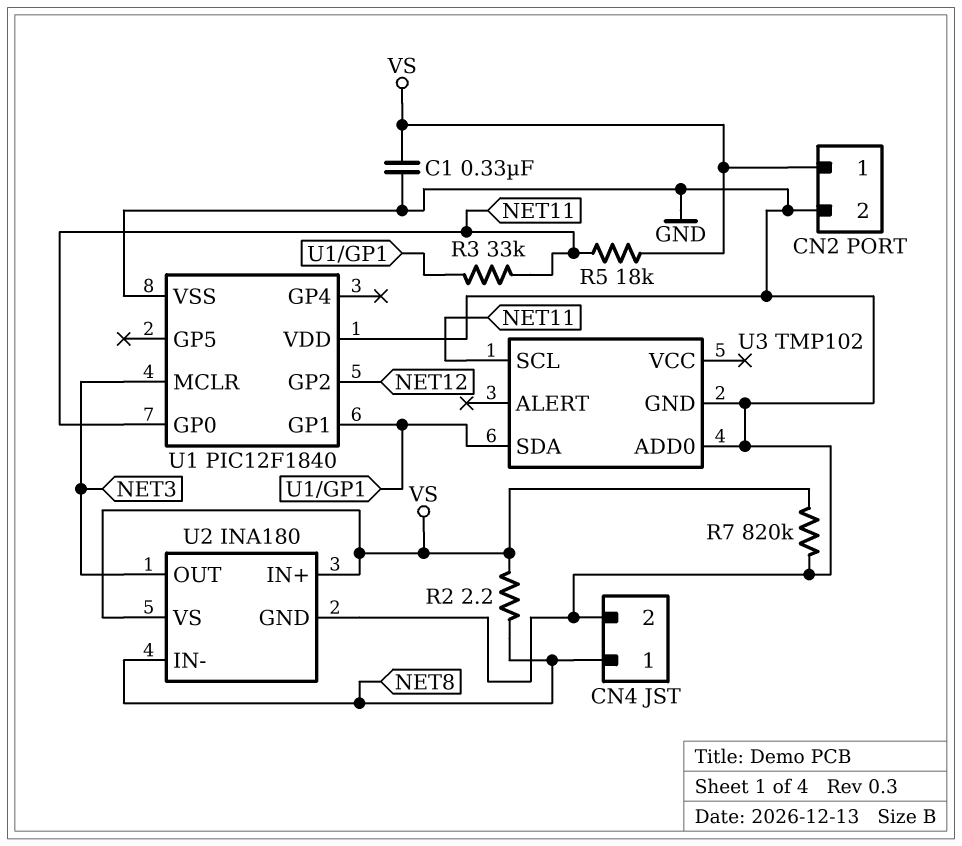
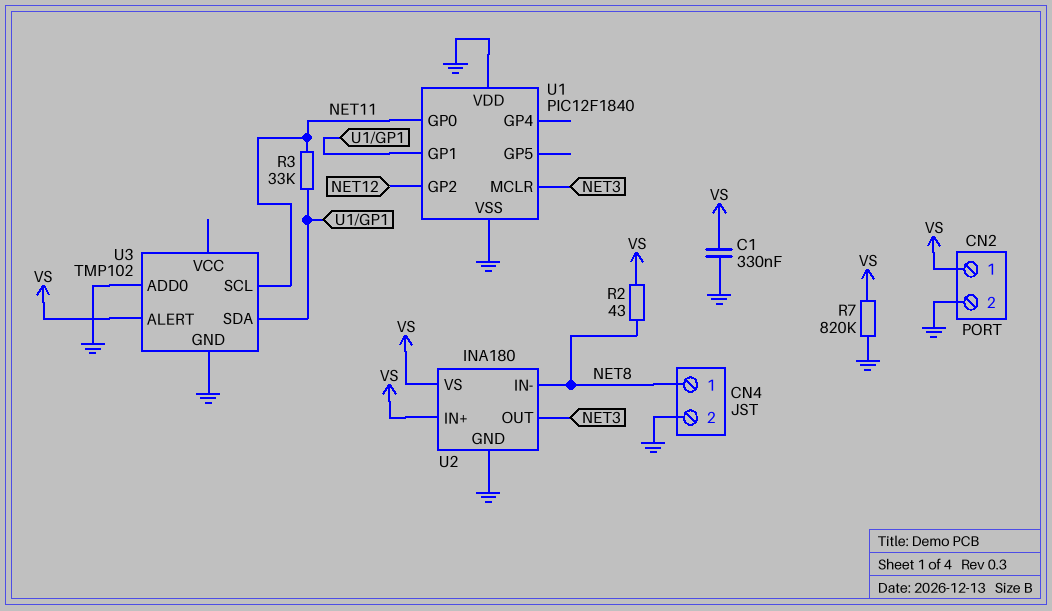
R2: 2.2 (NET8, VS) -> 43 (NET8, VS)
R5: 18k (NET11, VS) -> none
U3 pin ALERT: none -> VS

